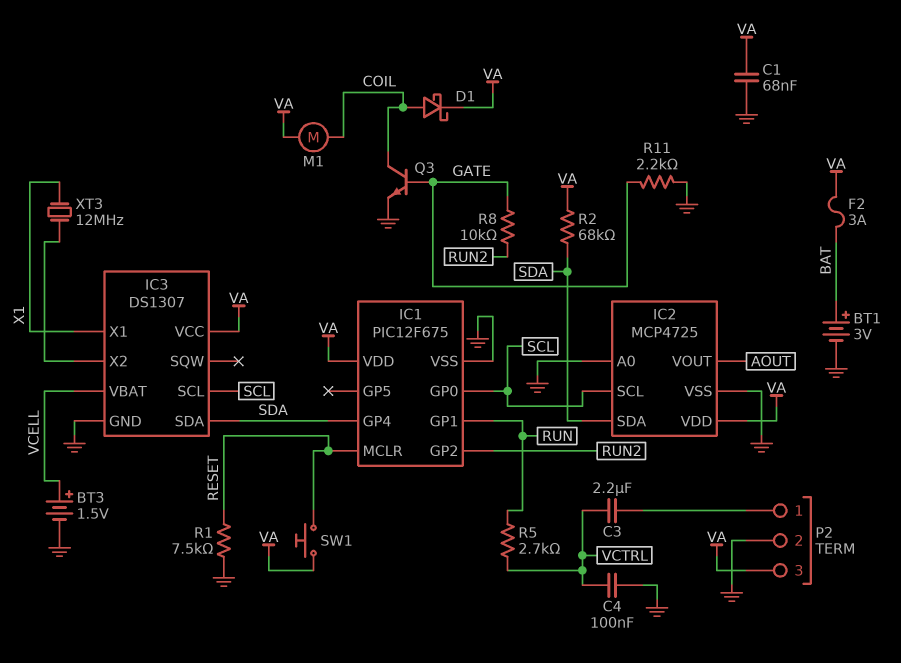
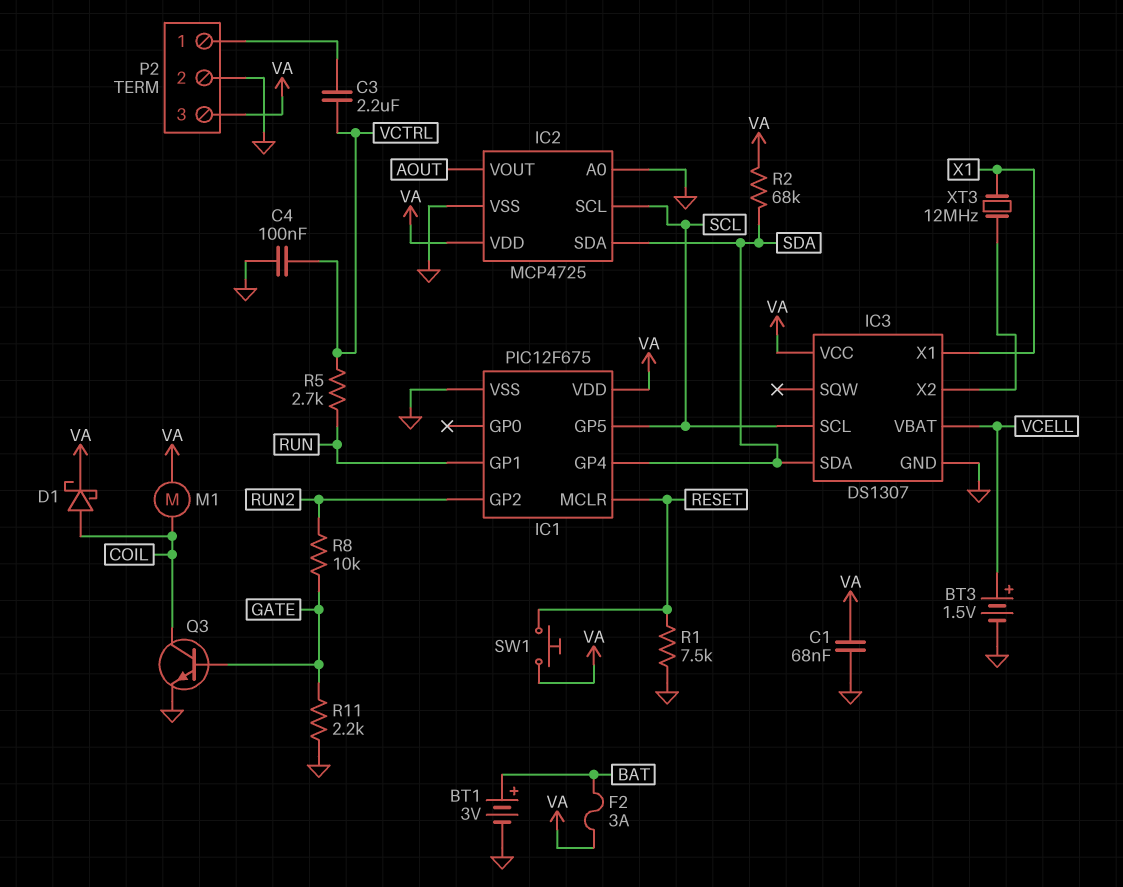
IC1 pin GP0: SCL -> none
IC1 pin GP5: none -> SCL

